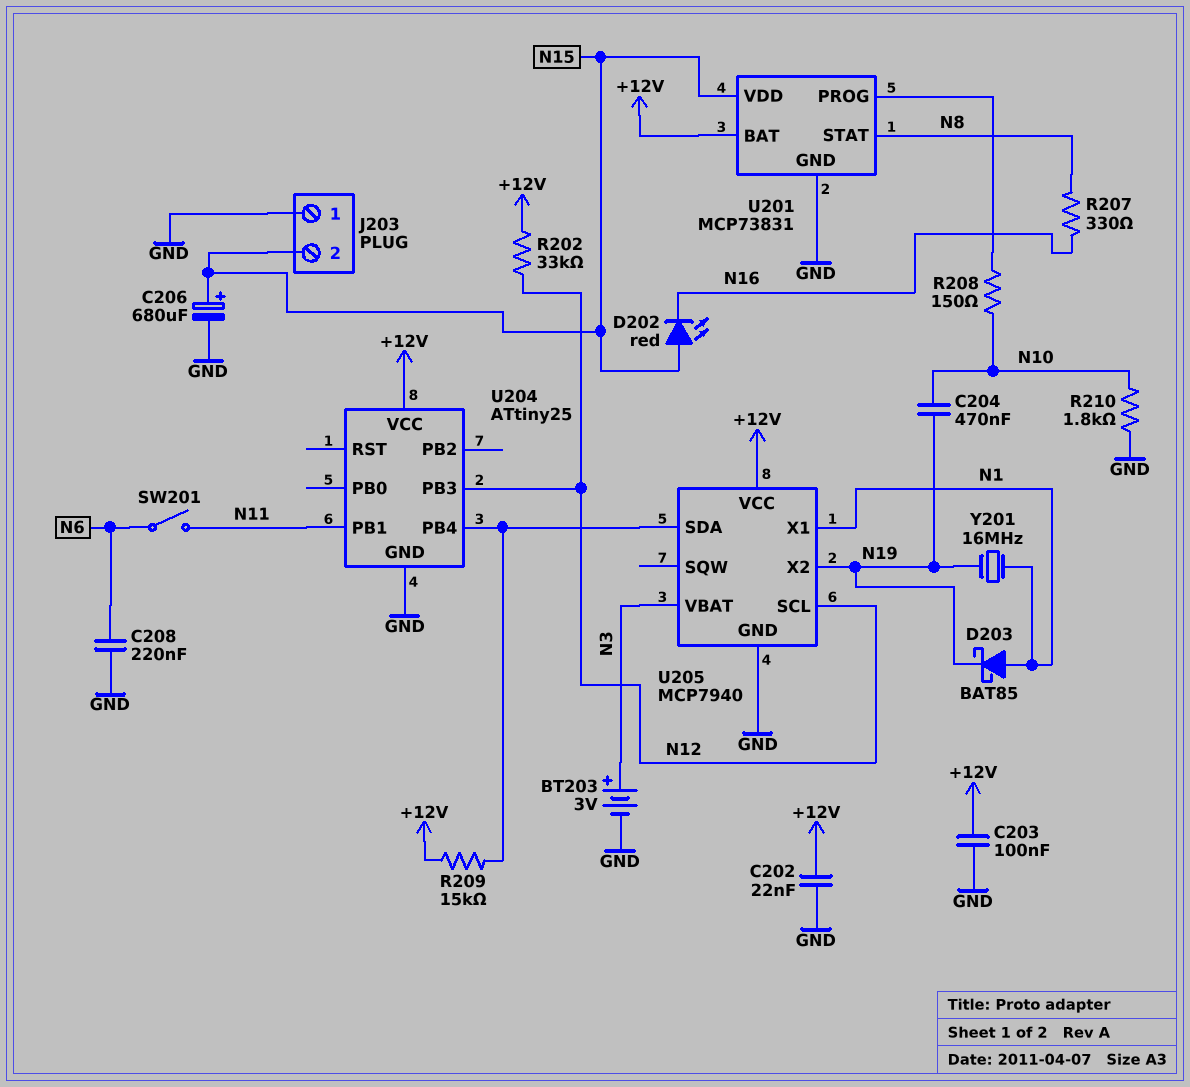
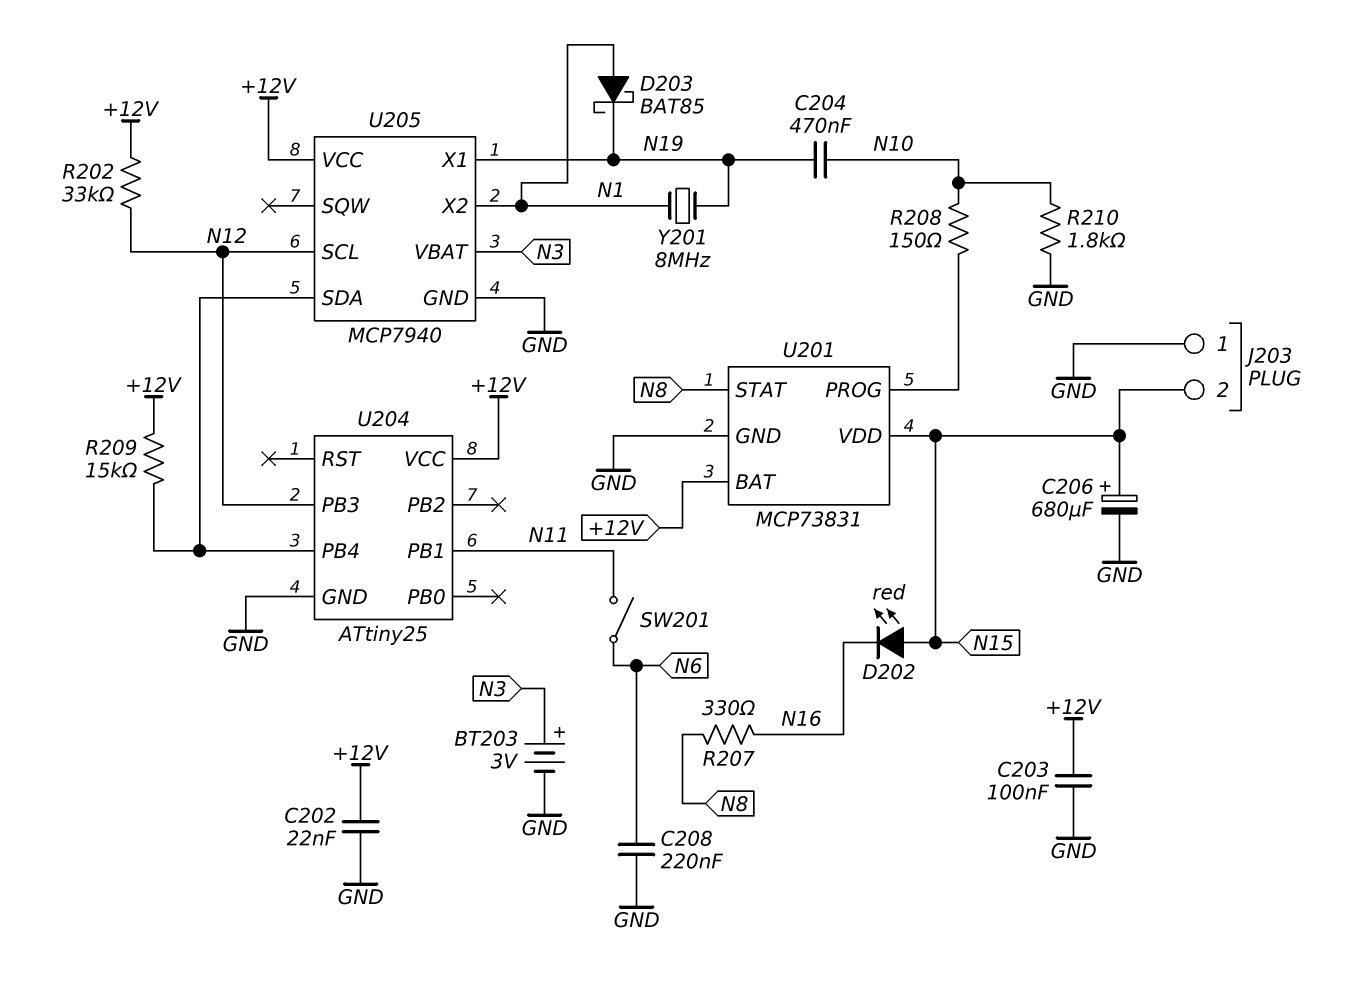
U205 pin X1: N1 -> N19
U205 pin X2: N19 -> N1
Y201: 16MHz (N1, N19) -> 8MHz (N1, N19)

